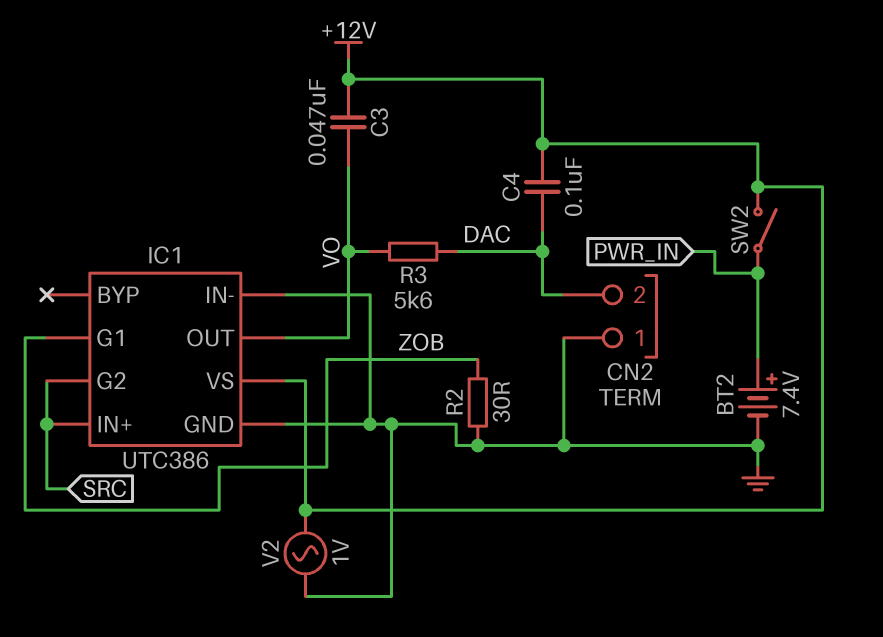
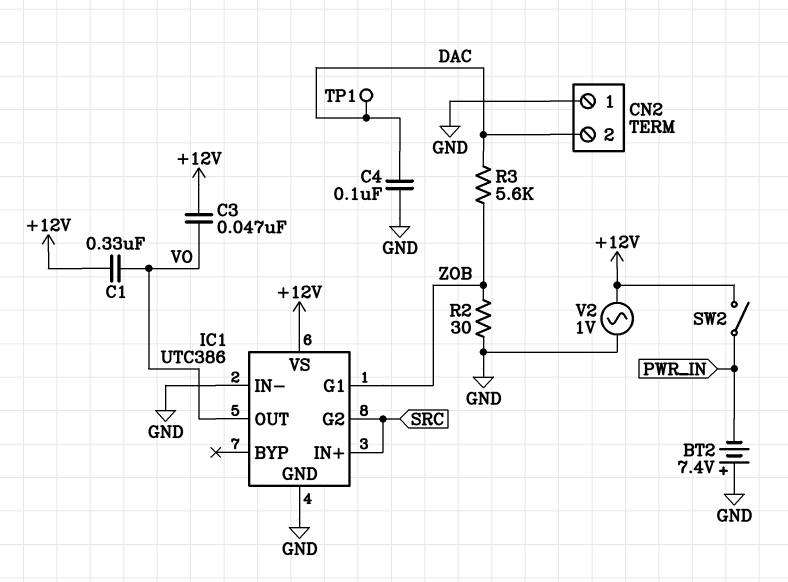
BT2: 7.4V (plus PWR_IN, minus GND) -> 7.4V (plus GND, minus PWR_IN)
C1: none -> 330nF (+12V, VO)
C4: 100nF (+12V, DAC) -> 100nF (DAC, GND)
R3: 5.6k (DAC, VO) -> 5.6k (DAC, ZOB)
TP1: none -> test point (DAC)

